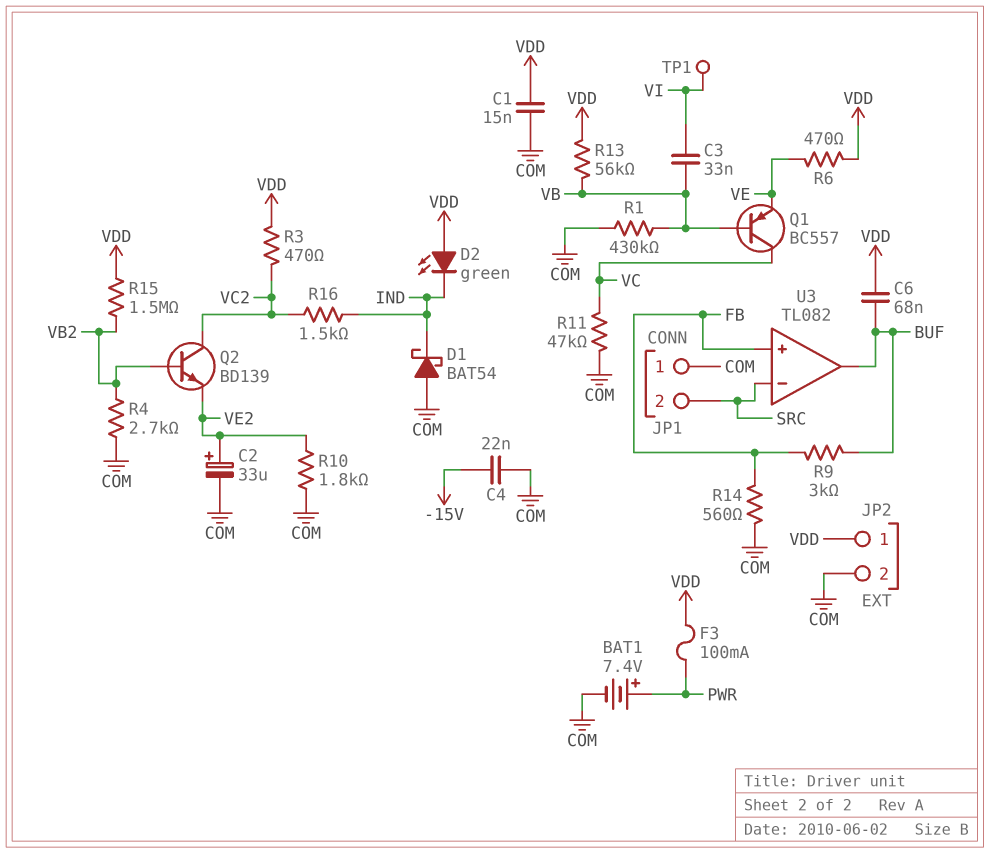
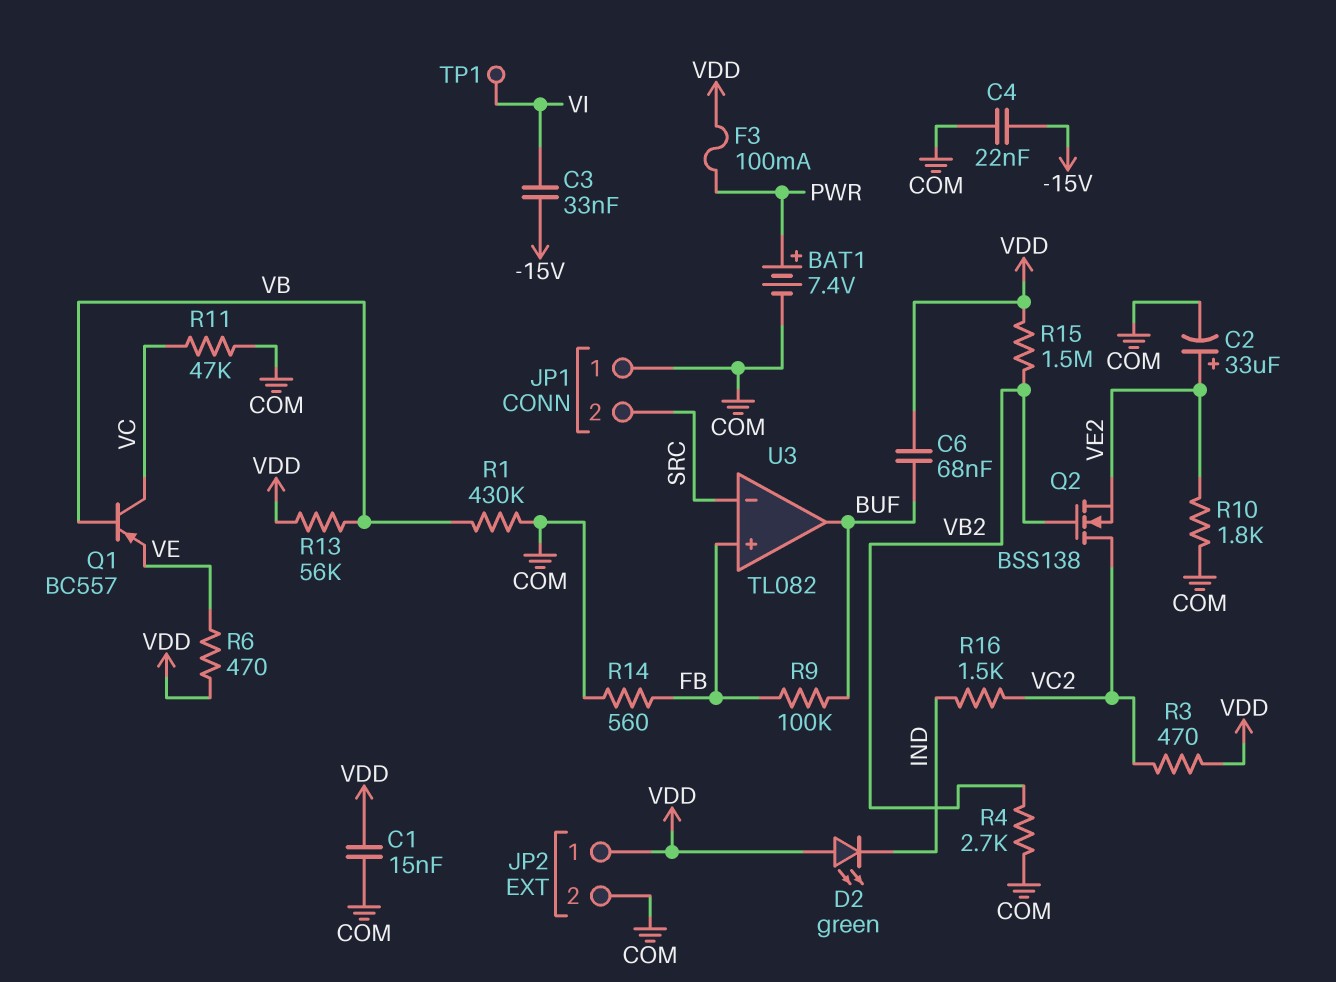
C3: 33nF (VB, VI) -> 33nF (-15V, VI)
D1: schottky BAT54 (A COM, K IND) -> none
Q2: NPN BD139 (B VB2, C VC2, E VE2) -> NMOS BSS138 (G VB2, D VC2, S VE2)
R9: 3k (BUF, FB) -> 100k (BUF, FB)

